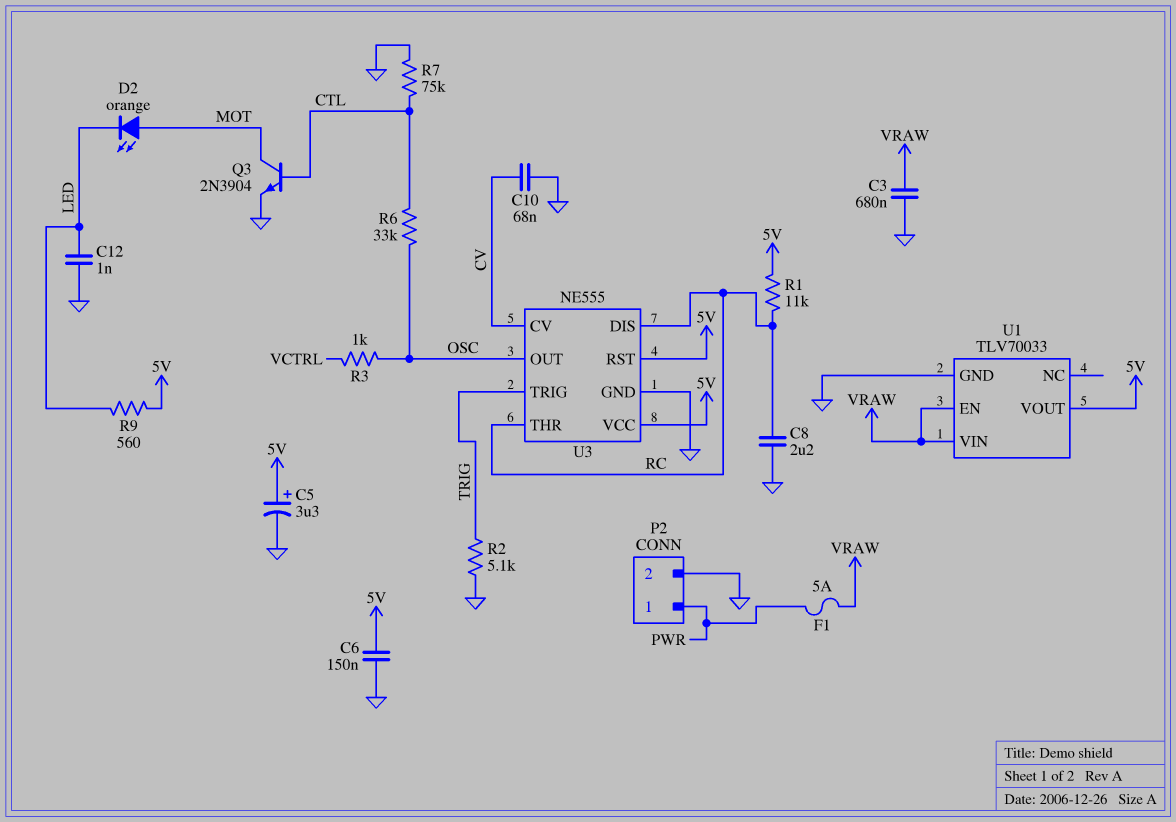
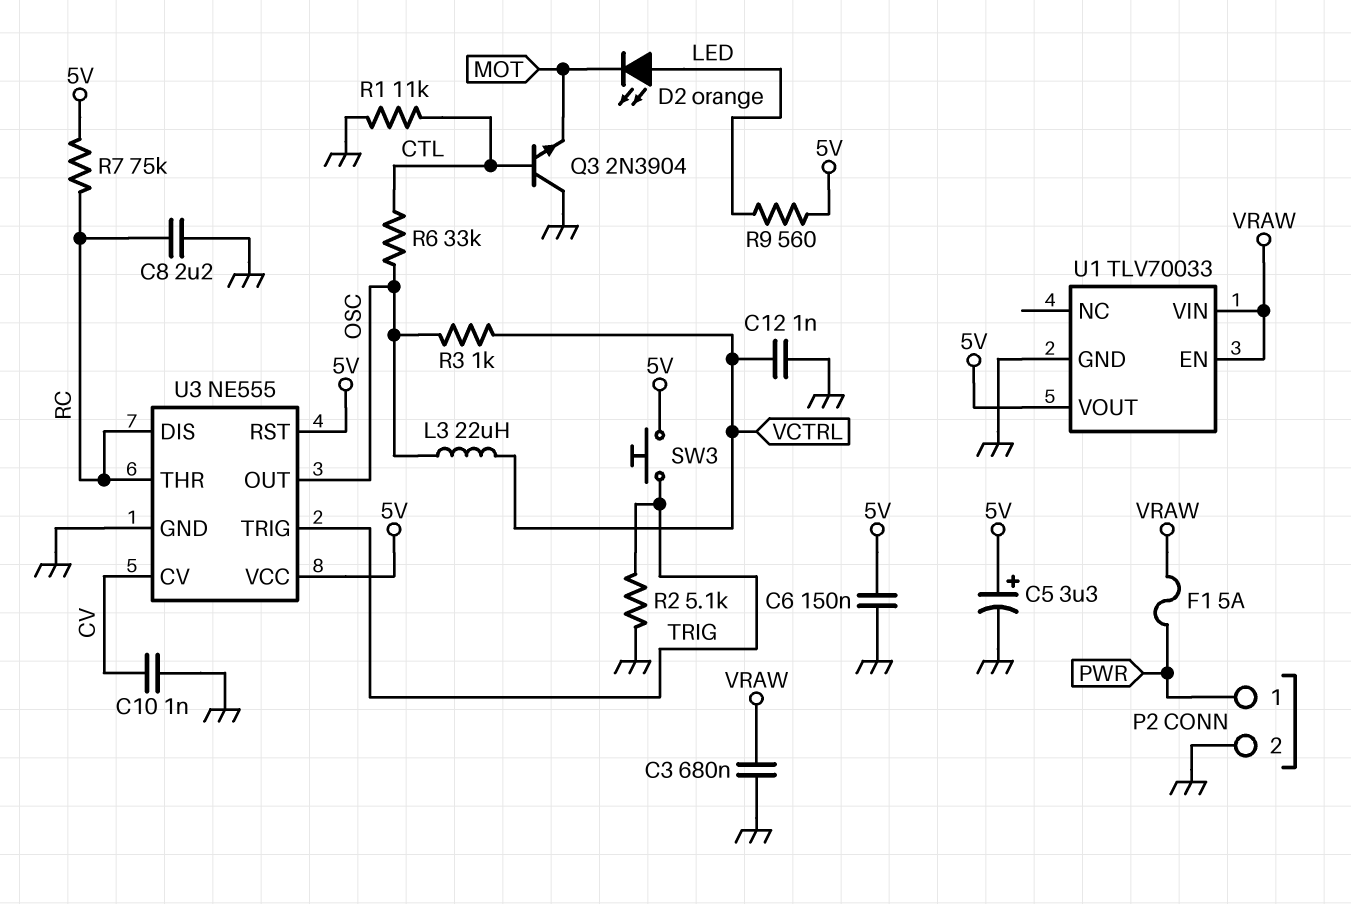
C10: 68nF (CV, GND) -> 1nF (CV, GND)
C12: 1nF (GND, LED) -> 1nF (GND, VCTRL)
D2: LED orange (A MOT, K LED) -> LED orange (A LED, K MOT)
L3: none -> 22uH (OSC, VCTRL)
Q3: NPN 2N3904 (B CTL, C MOT, E GND) -> NPN 2N3904 (B CTL, C GND, E MOT)
R1: 11k (5V, RC) -> 11k (CTL, GND)
R7: 75k (CTL, GND) -> 75k (5V, RC)
SW3: none -> button (5V, TRIG)

